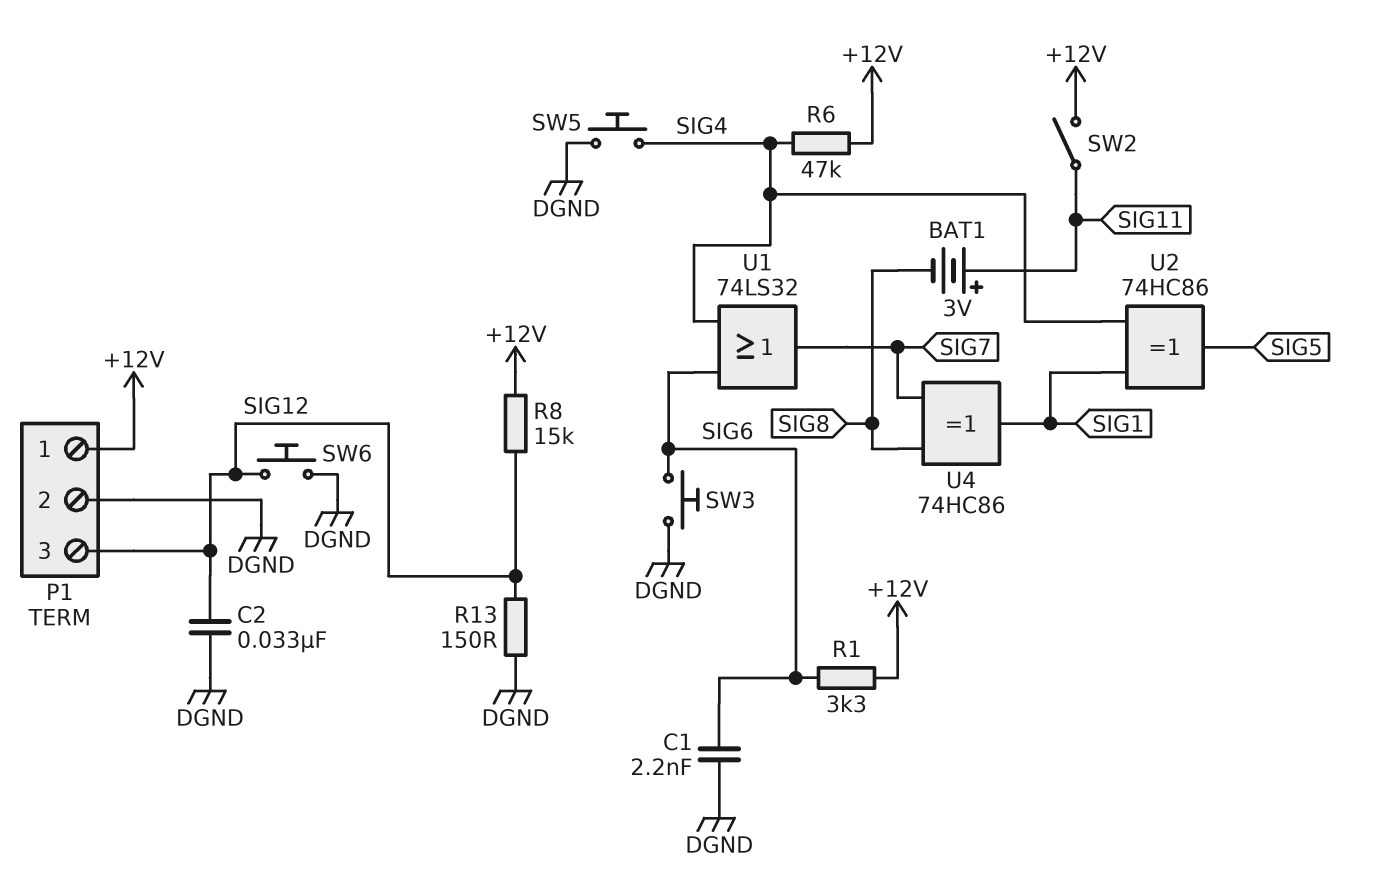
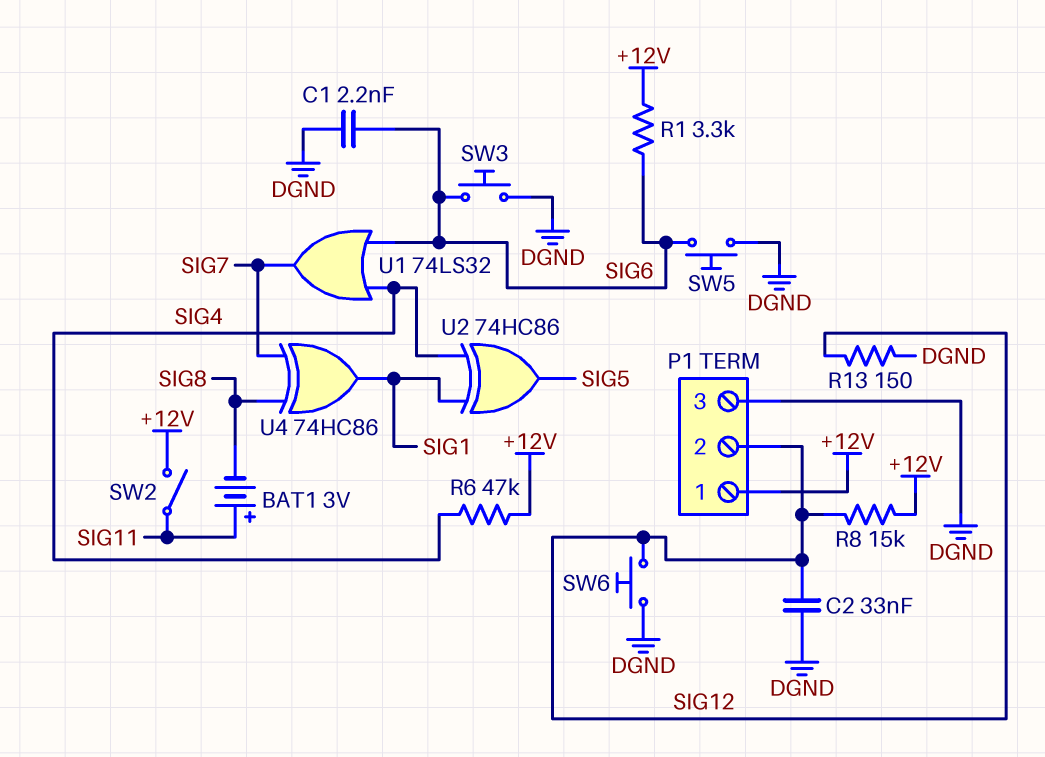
P1 pin 2: DGND -> SIG12
P1 pin 3: SIG12 -> DGND
SW5: button (DGND, SIG4) -> button (DGND, SIG6)

